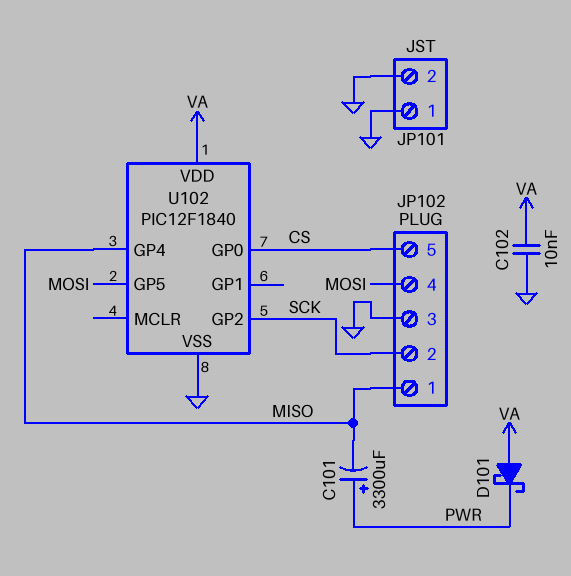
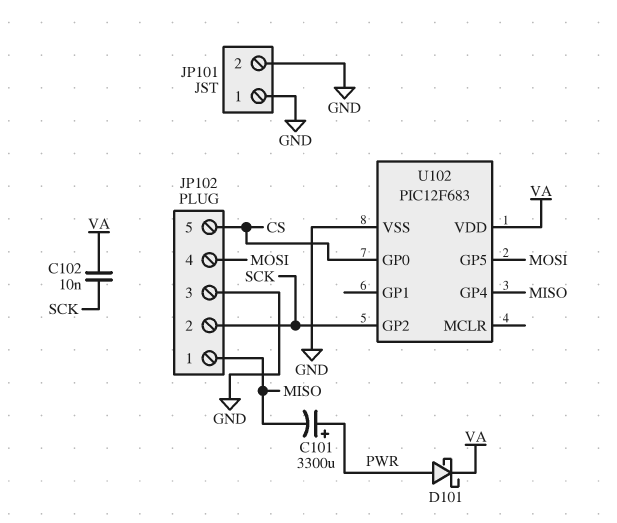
C102: 10nF (GND, VA) -> 10nF (SCK, VA)
D101: schottky (A VA, K PWR) -> schottky (A PWR, K VA)
U102: PIC12F1840 -> PIC12F683

